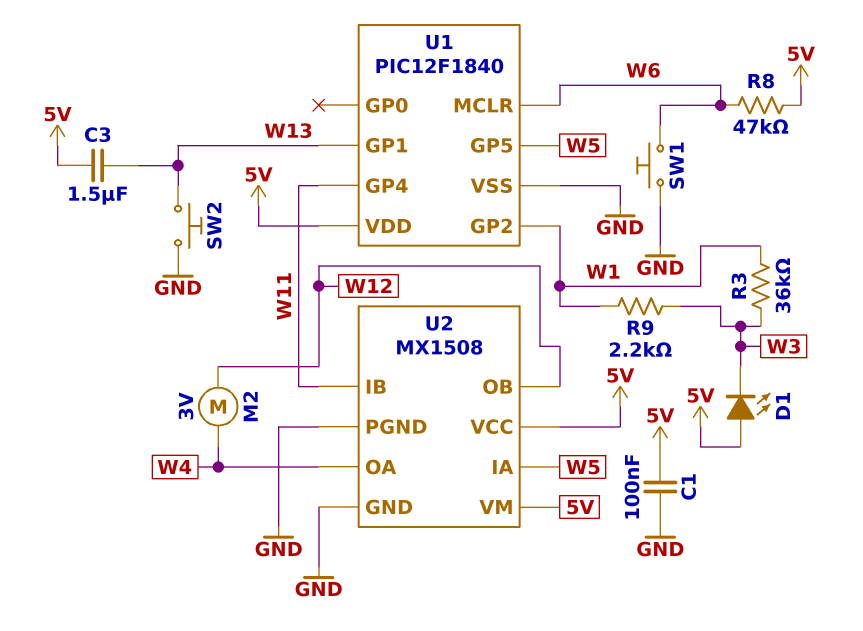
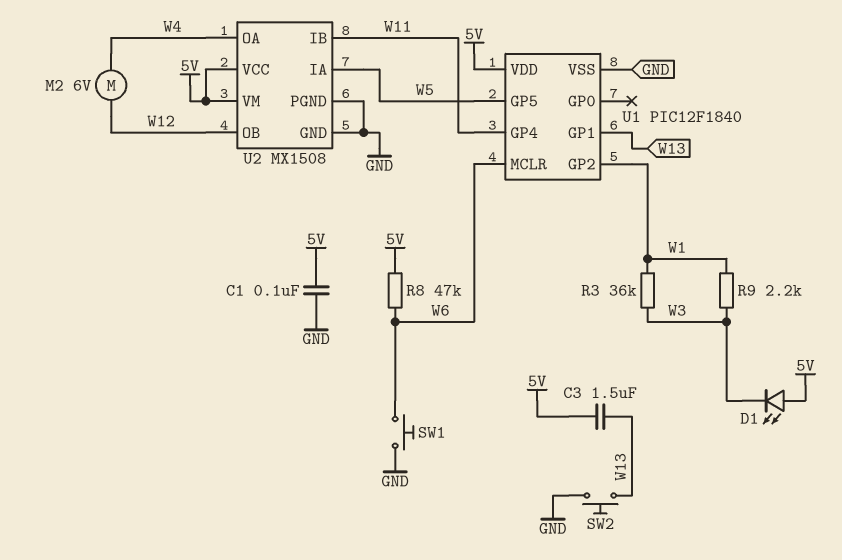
M2: motor 3V (W4, W12) -> motor 6V (W4, W12)

